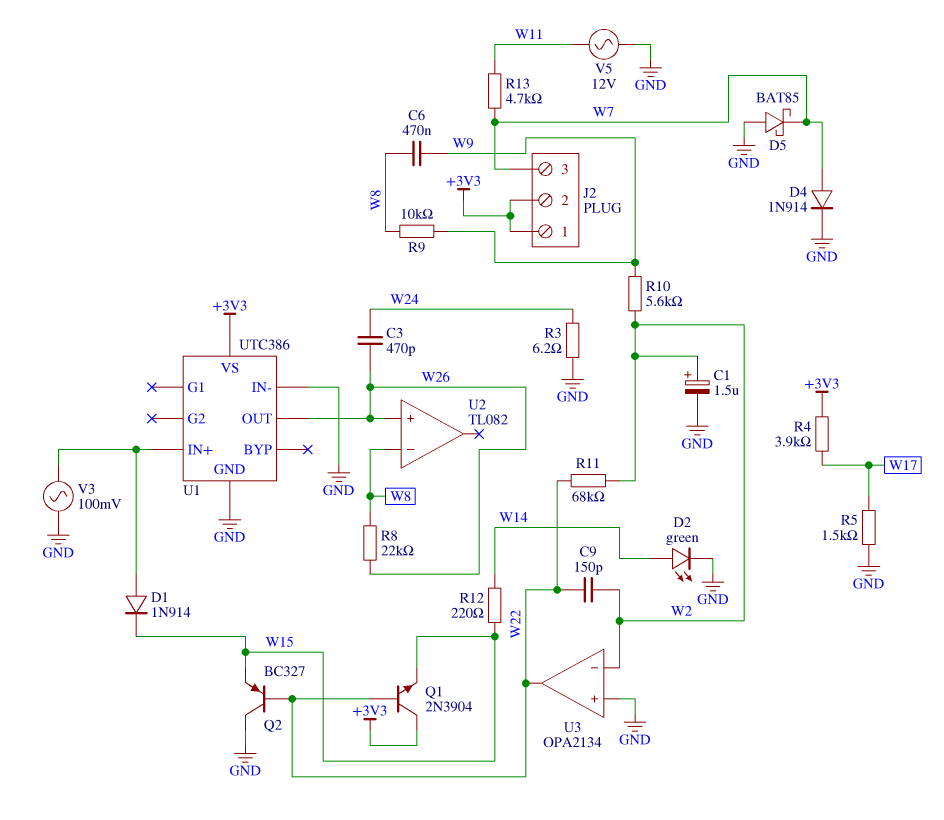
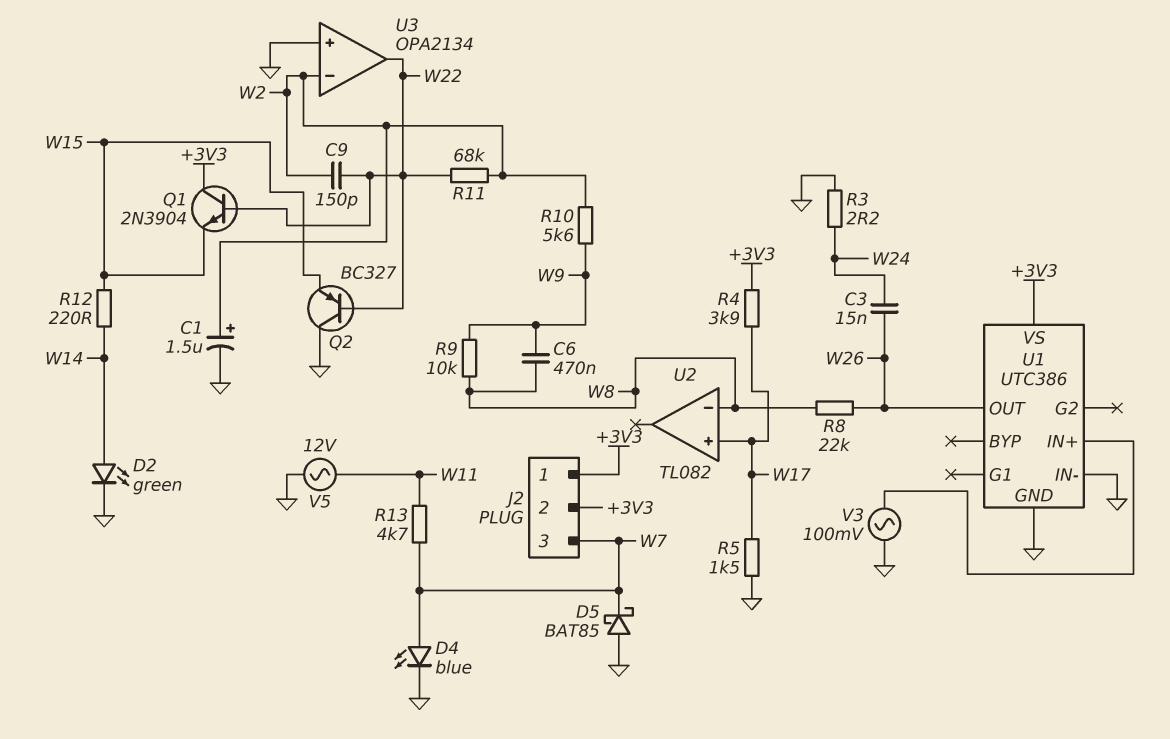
C3: 470pF (W24, W26) -> 15nF (W24, W26)
D1: diode 1N914 (A U1/IN+, K W15) -> none
D4: diode 1N914 (A W7, K GND) -> LED blue (A W7, K GND)
R3: 6.2 (GND, W24) -> 2.2 (GND, W24)
U2 pin in+: W26 -> W17

